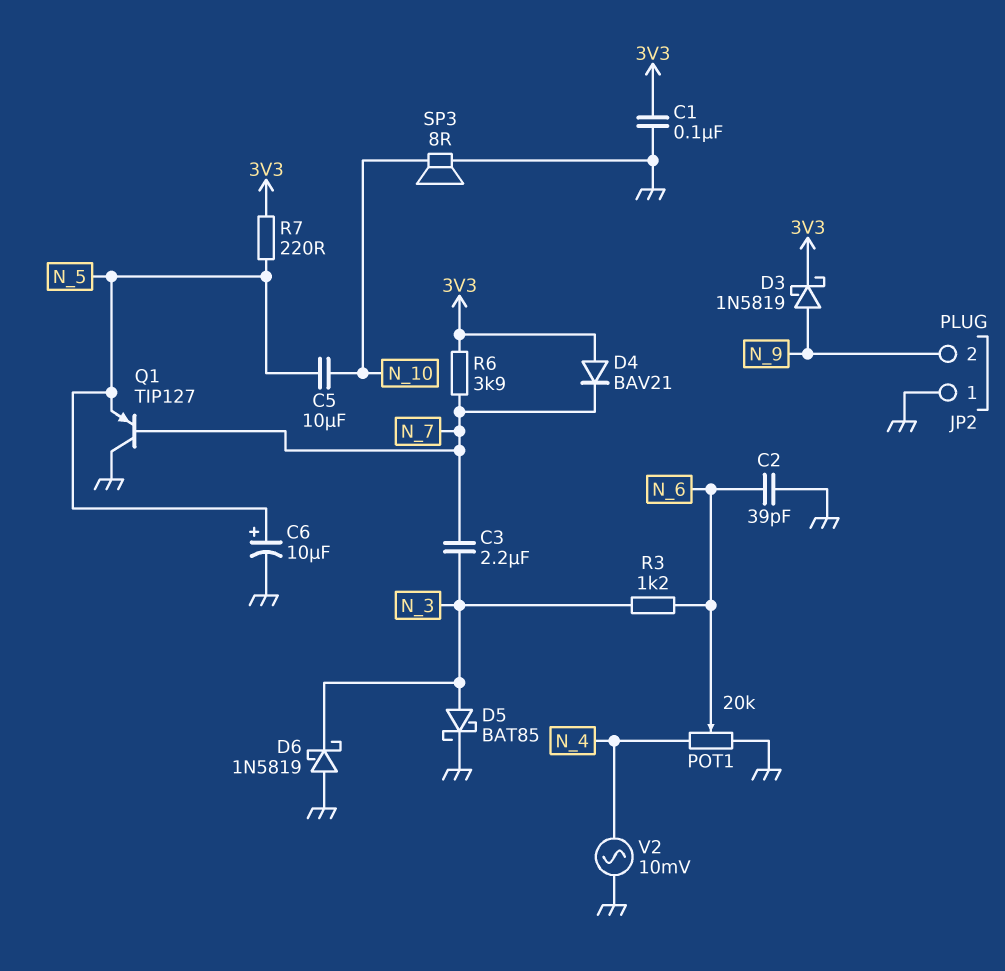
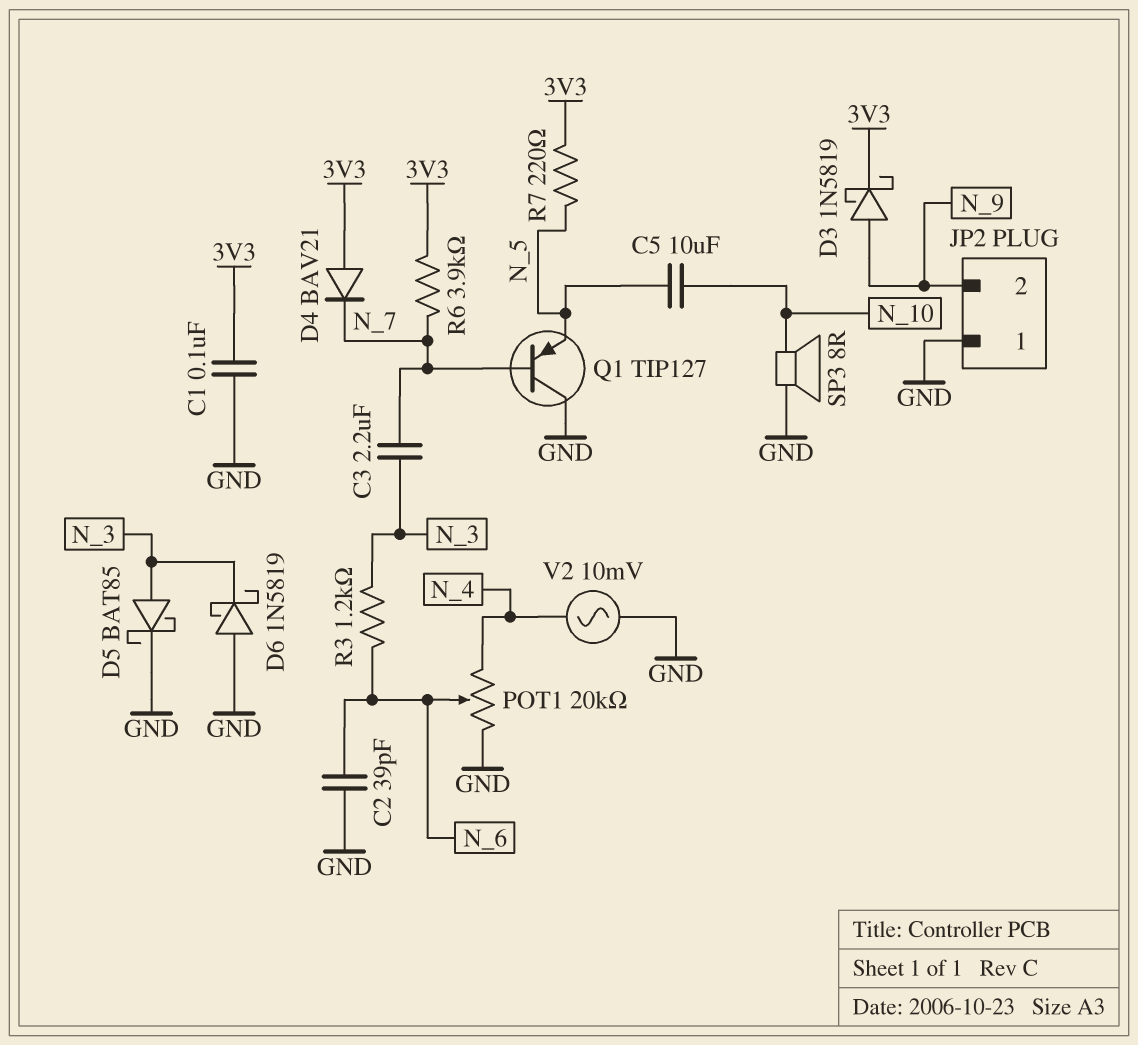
C6: 10uF (plus N_5, minus GND) -> none

